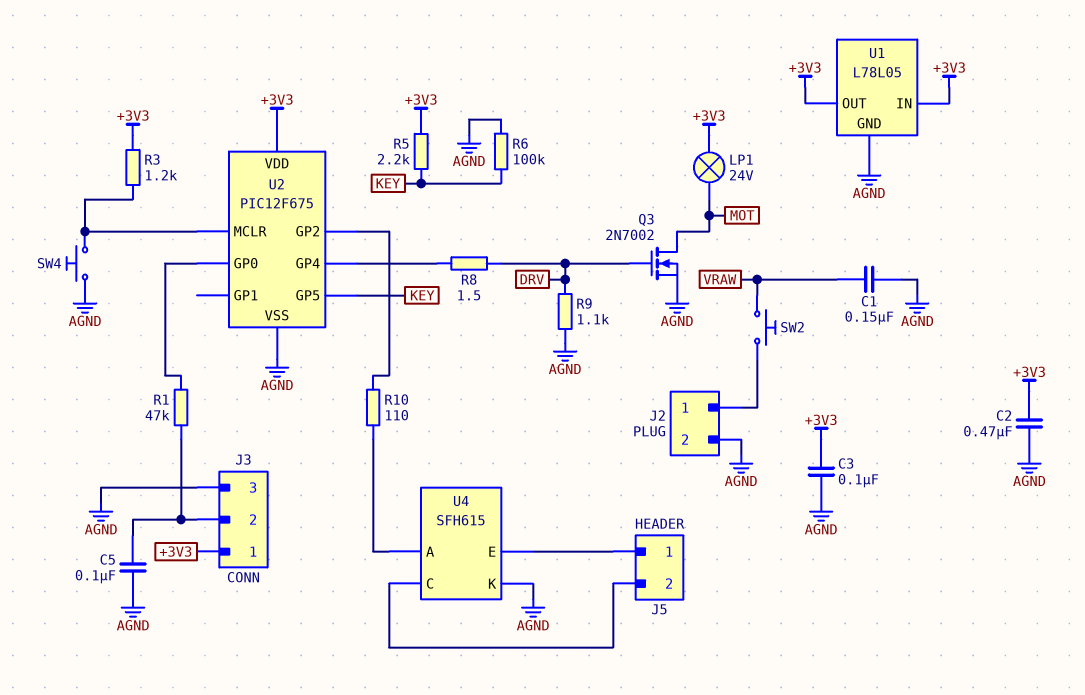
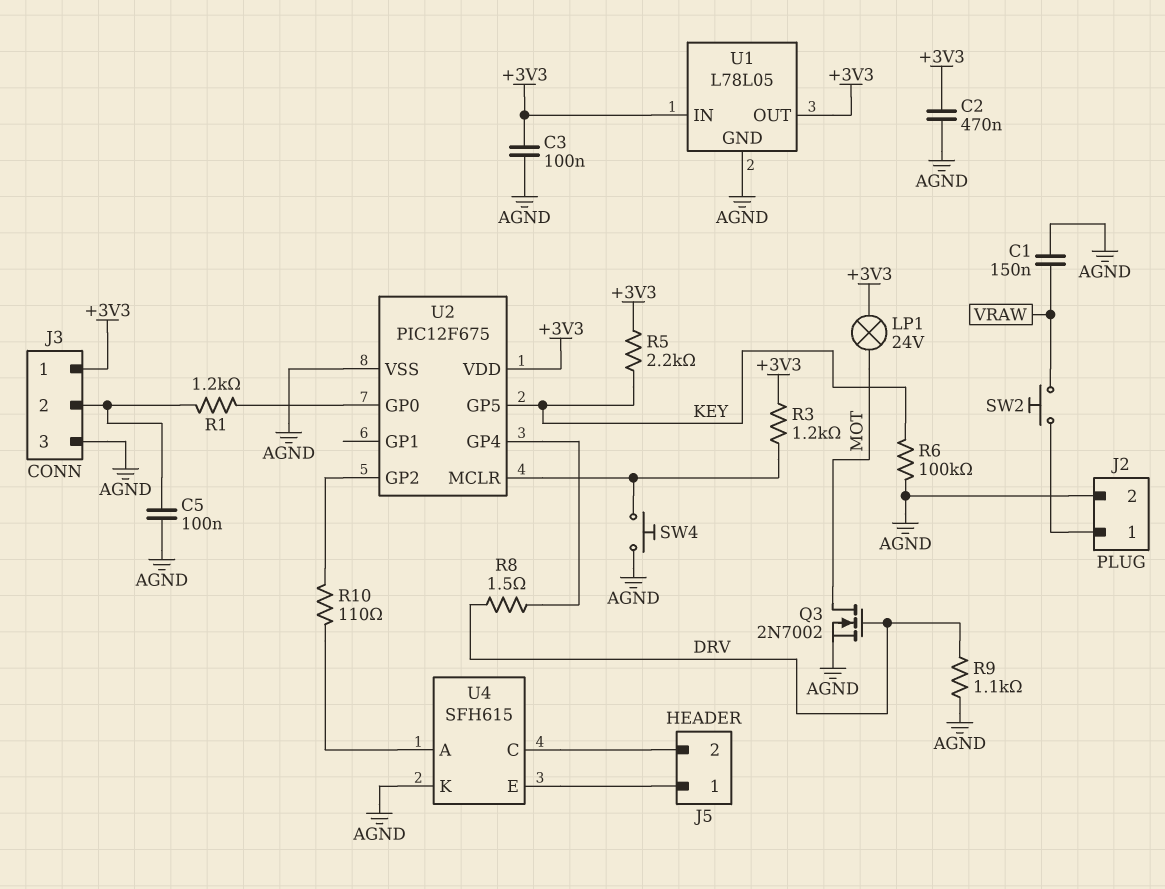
R1: 47k (J3/2, U2/GP0) -> 1.2k (J3/2, U2/GP0)

